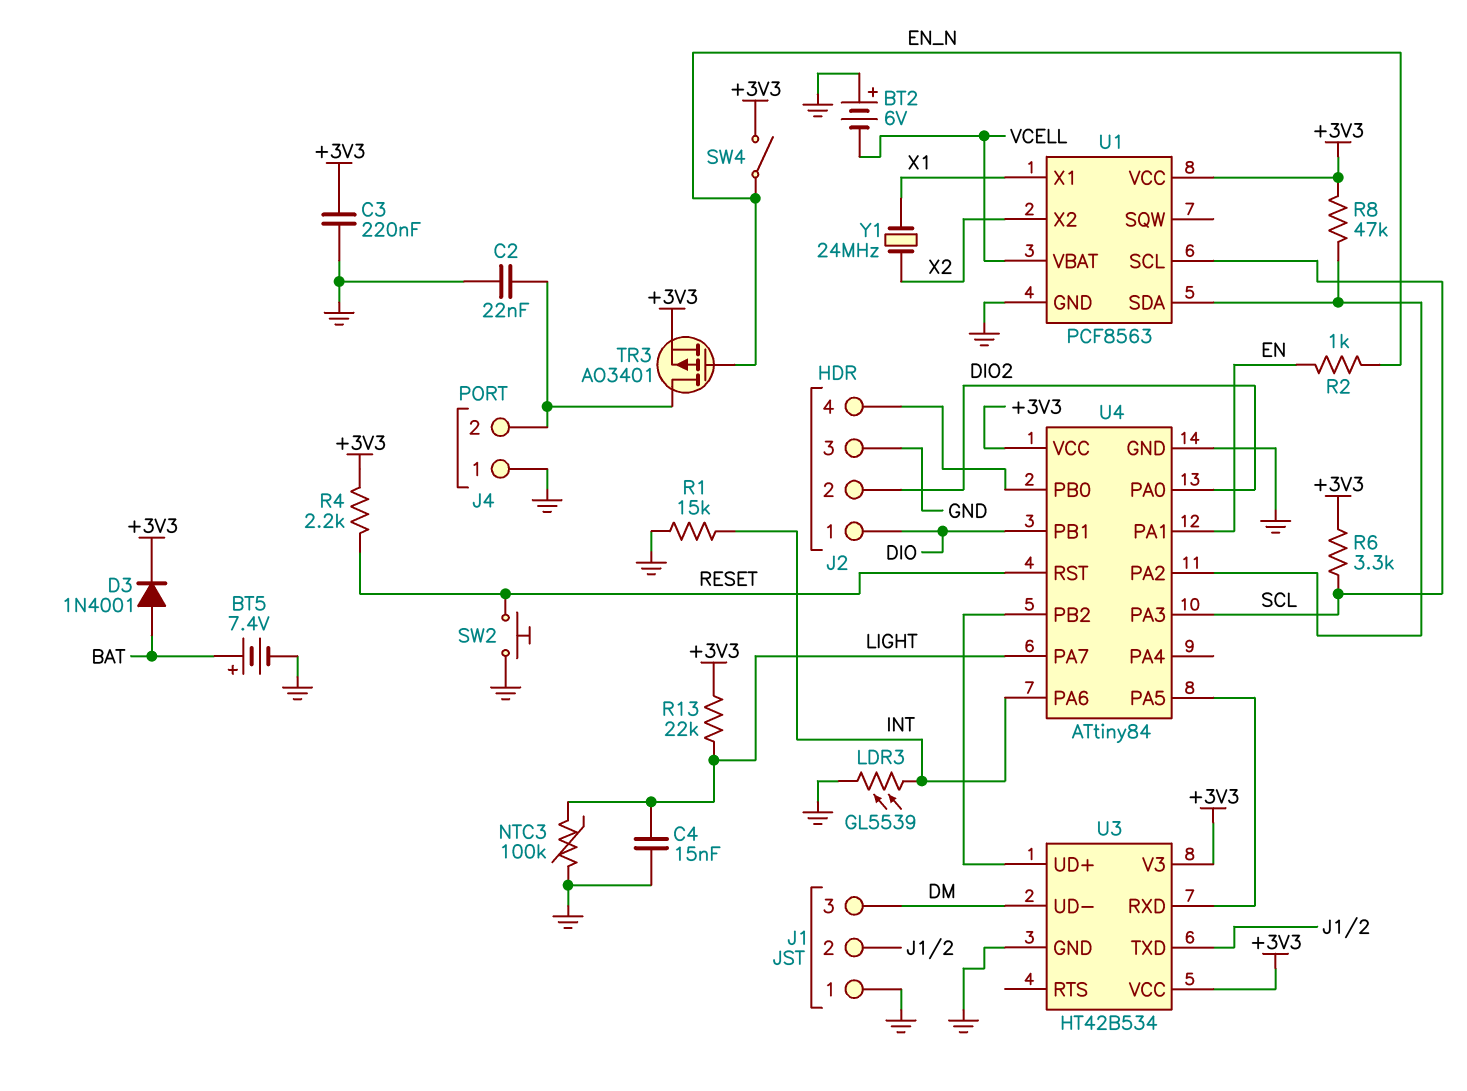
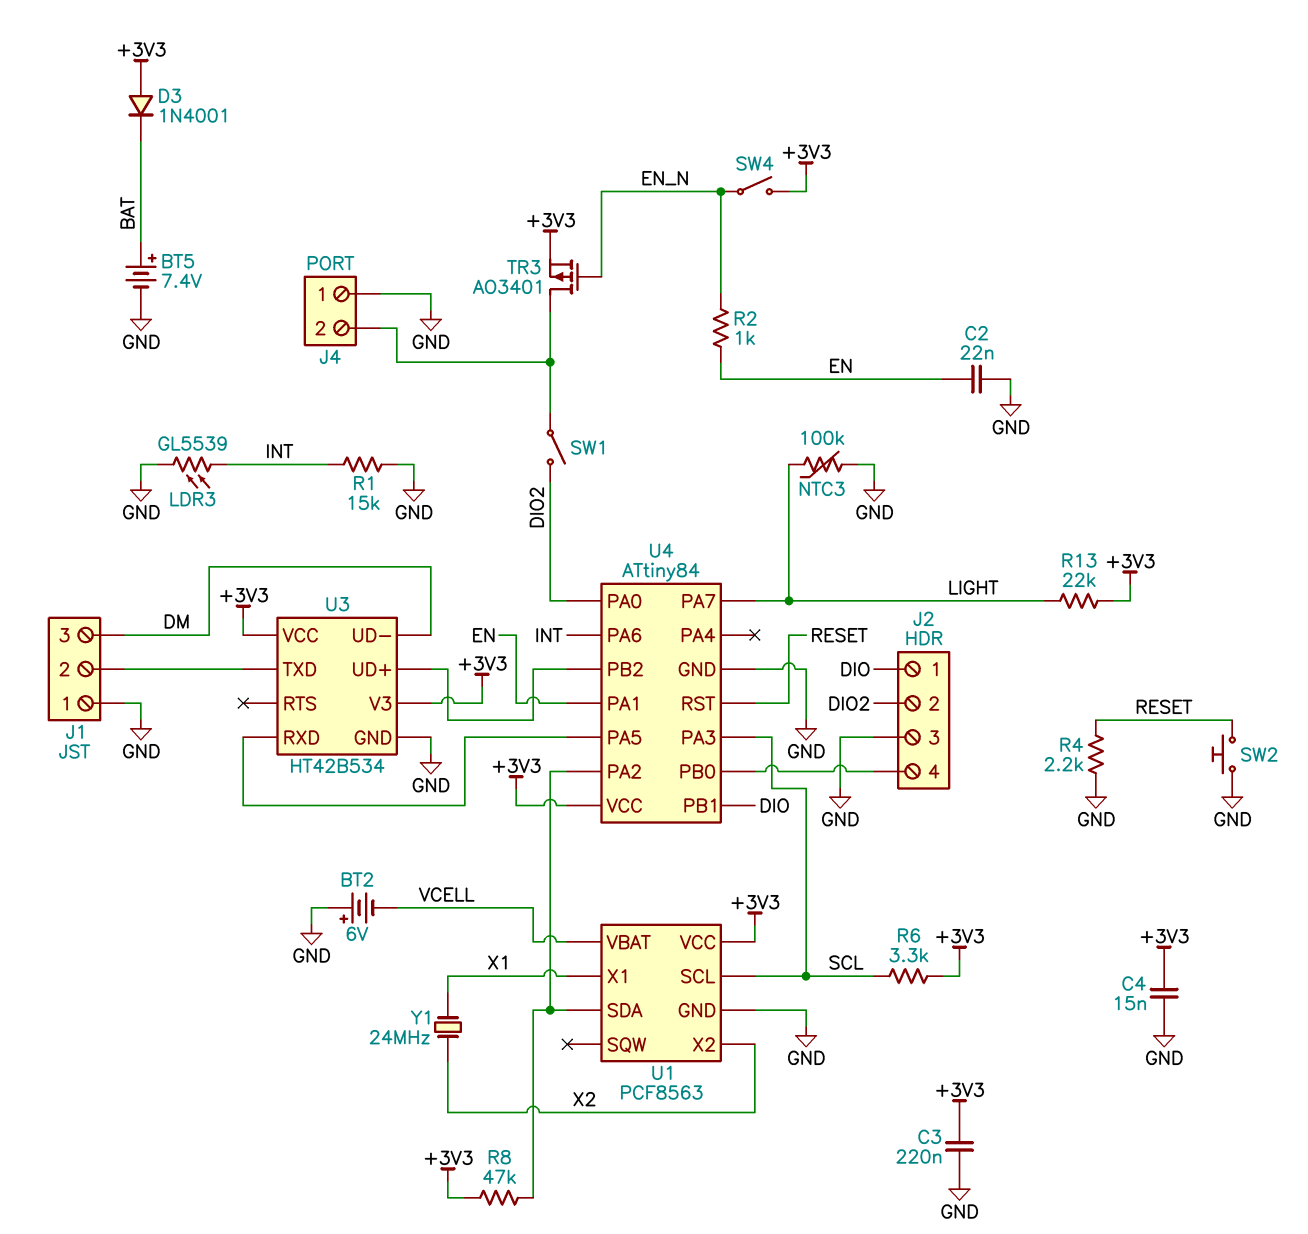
C2: 22nF (GND, J4/2) -> 22nF (EN, GND)
C4: 15nF (GND, LIGHT) -> 15nF (+3V3, GND)
D3: diode 1N4001 (A BAT, K +3V3) -> diode 1N4001 (A +3V3, K BAT)
R4: 2.2k (+3V3, RESET) -> 2.2k (GND, RESET)
SW1: none -> switch (DIO2, J4/2)

